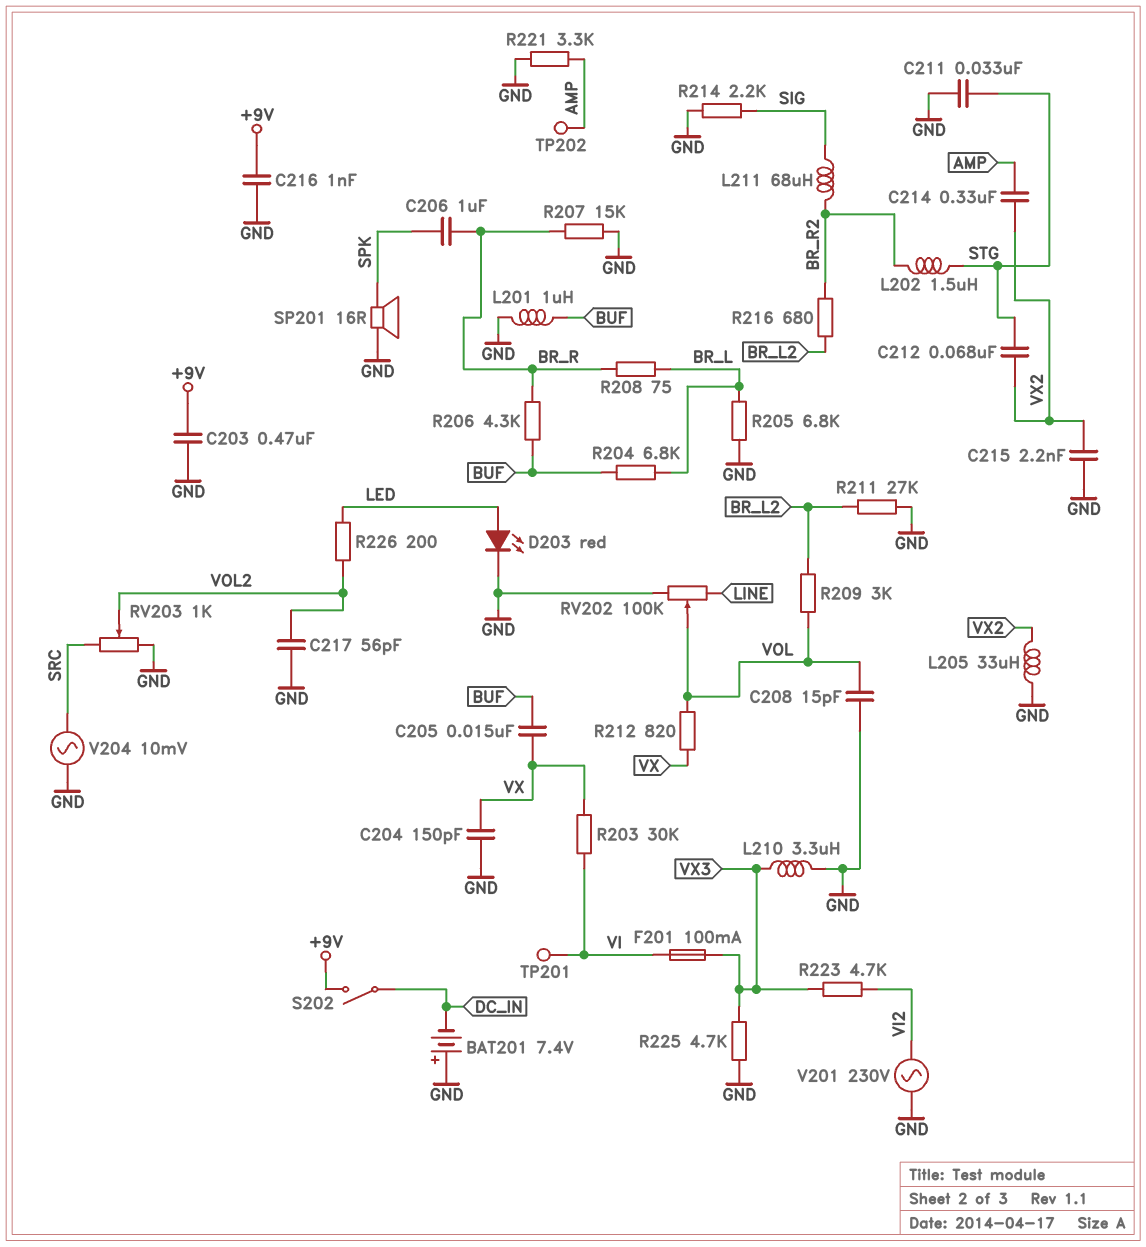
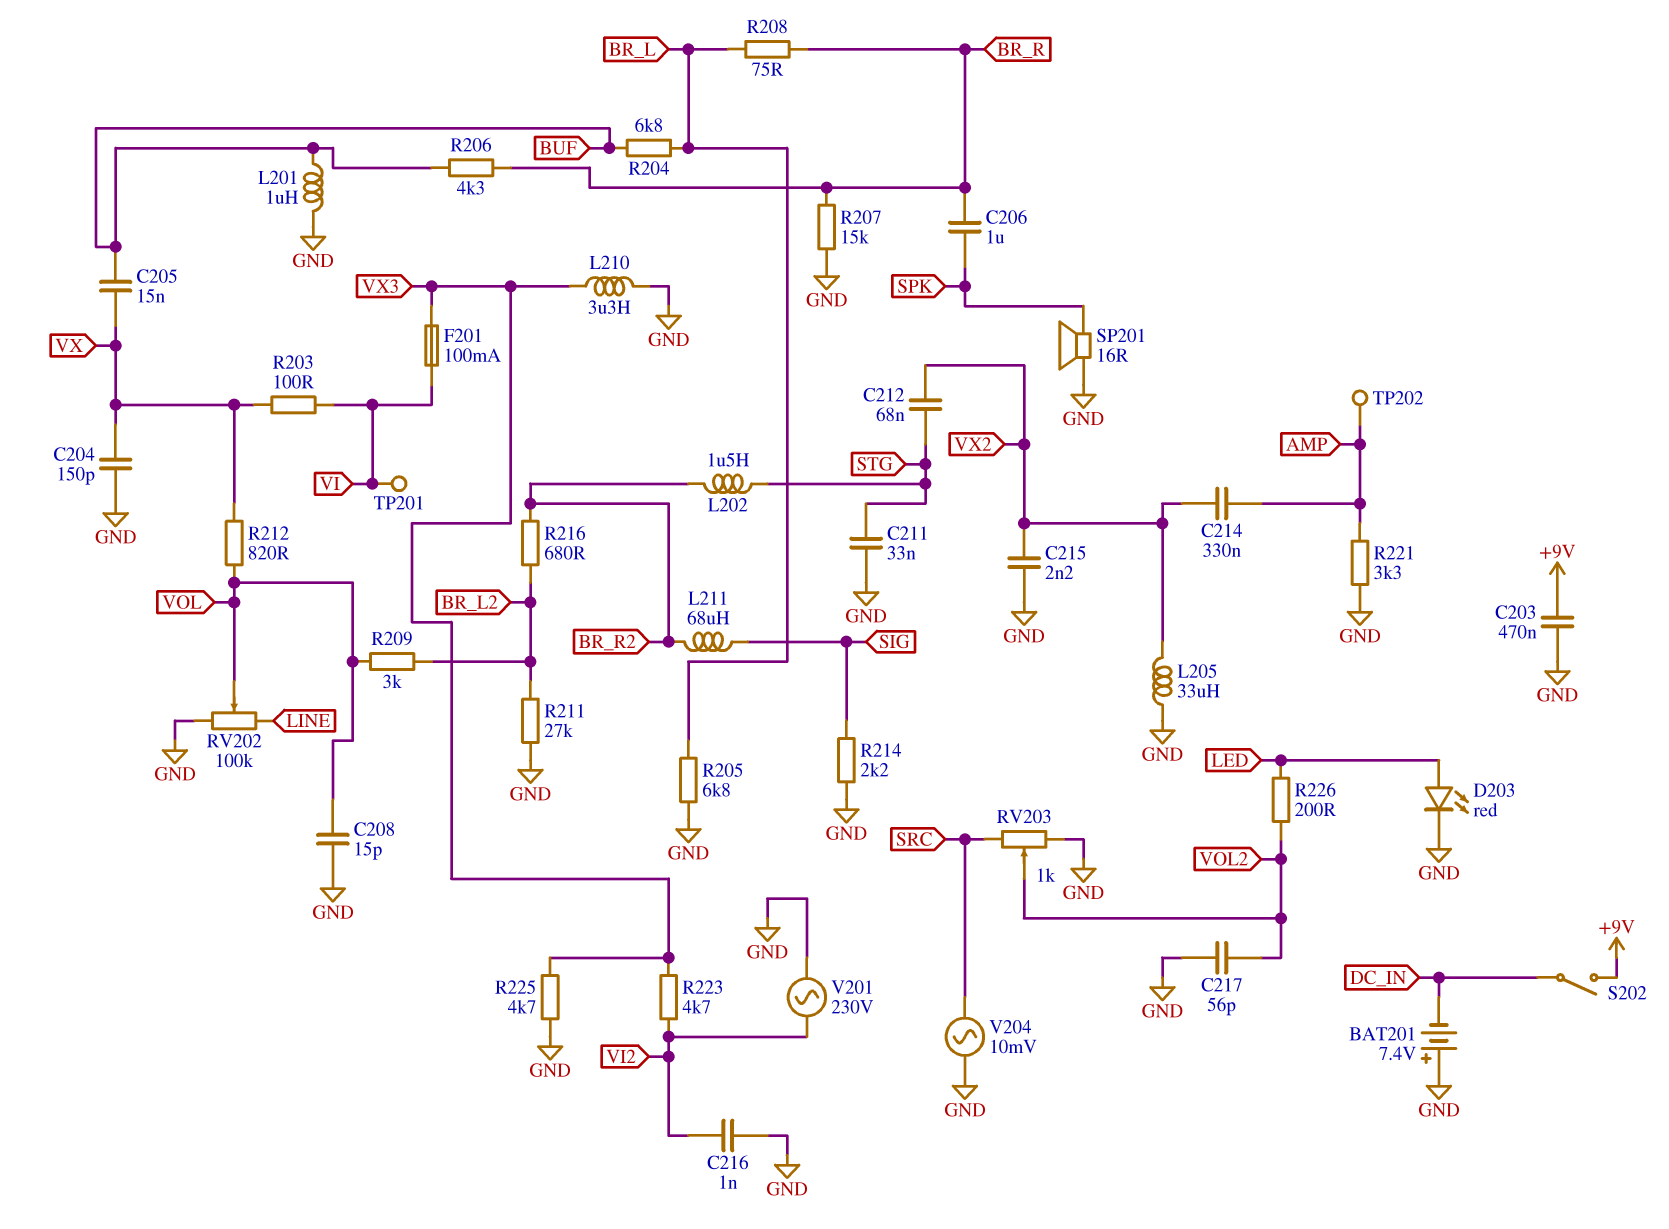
C216: 1nF (+9V, GND) -> 1nF (GND, VI2)
R203: 30k (VI, VX) -> 100 (VI, VX)

